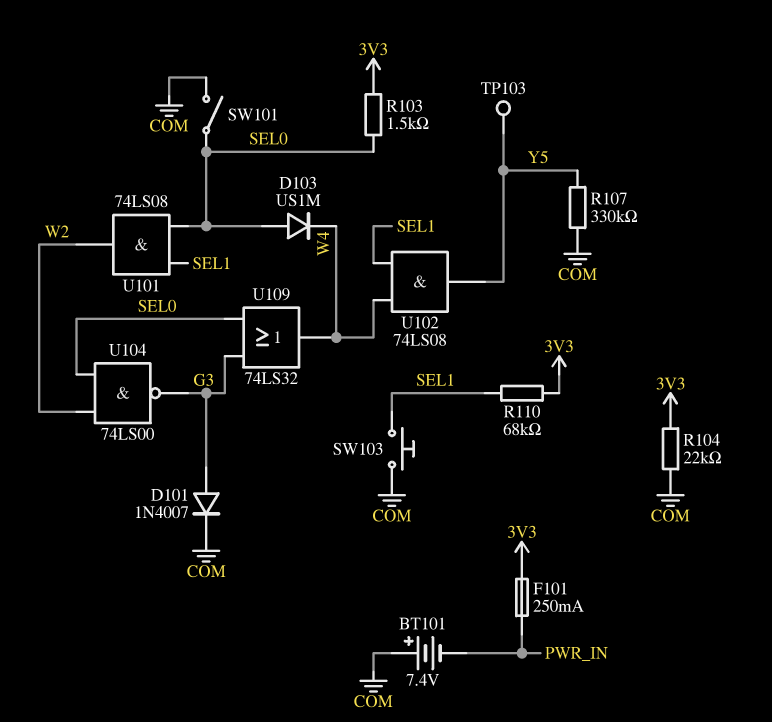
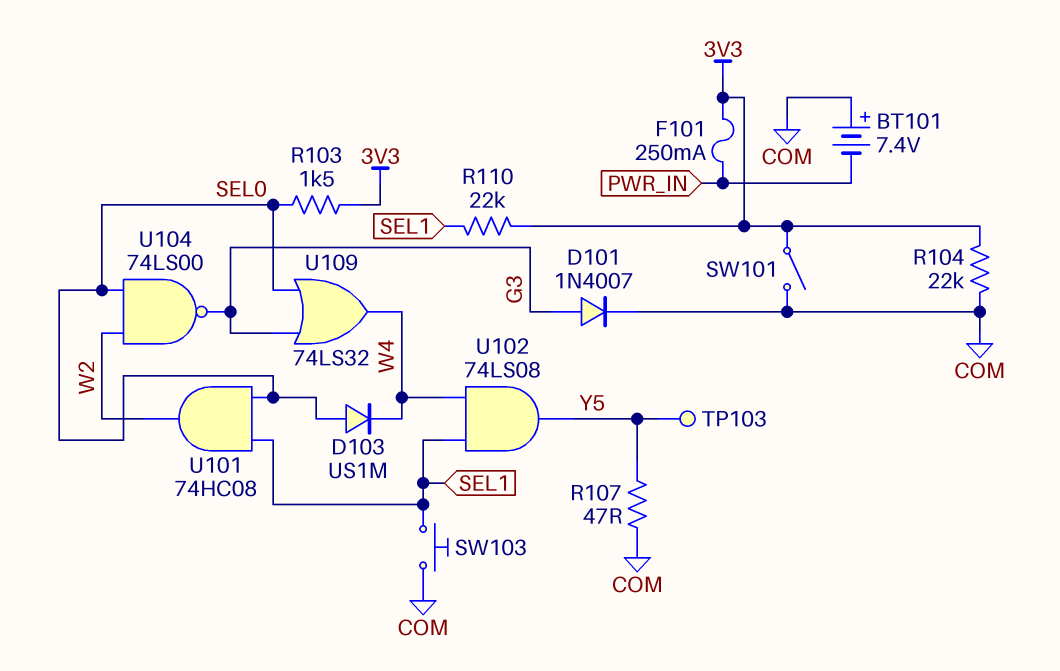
R107: 330k (COM, Y5) -> 47 (COM, Y5)
R110: 68k (3V3, SEL1) -> 22k (3V3, SEL1)
SW101: switch (COM, SEL0) -> switch (3V3, COM)
U101: AND 74LS08 (in SEL0, in SEL1, out W2) -> AND 74HC08 (in SEL0, in SEL1, out W2)

